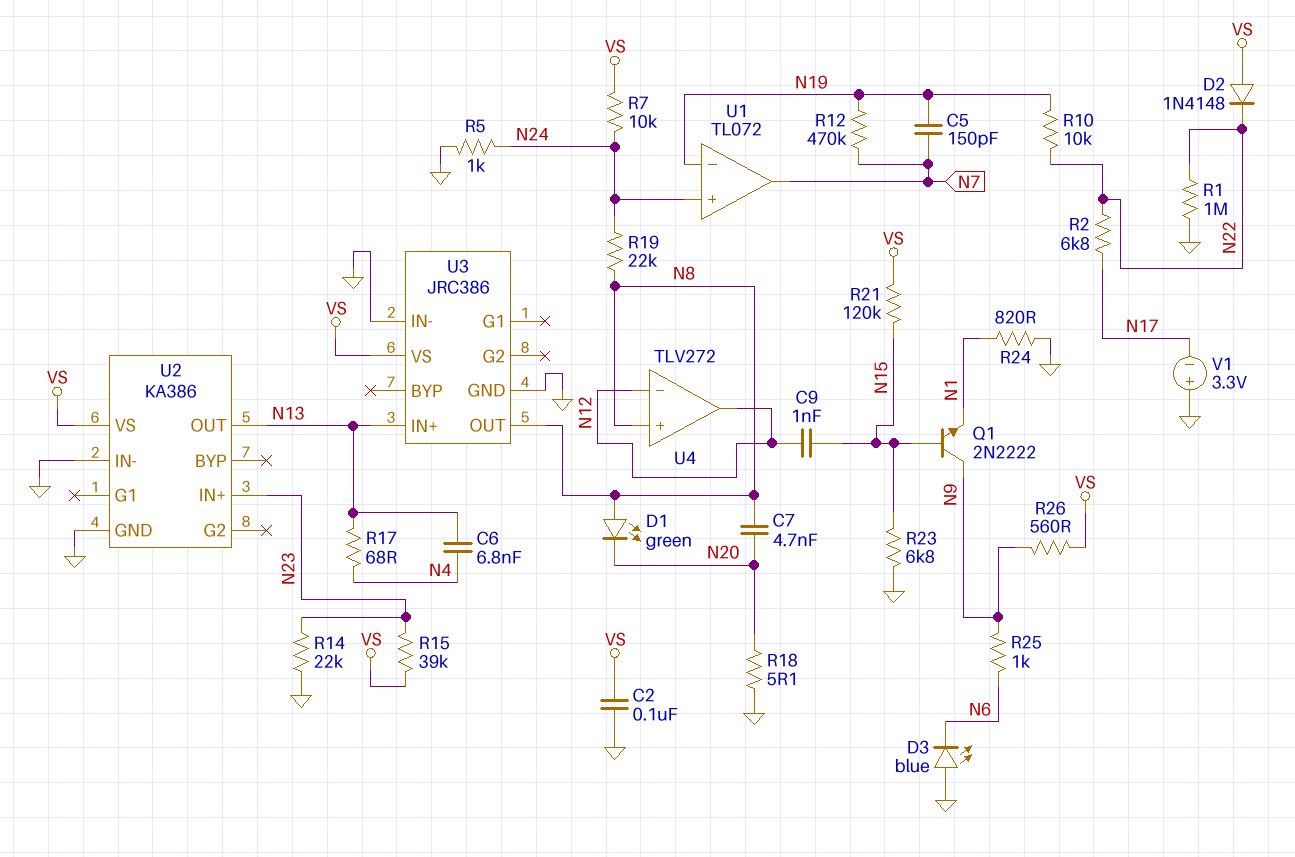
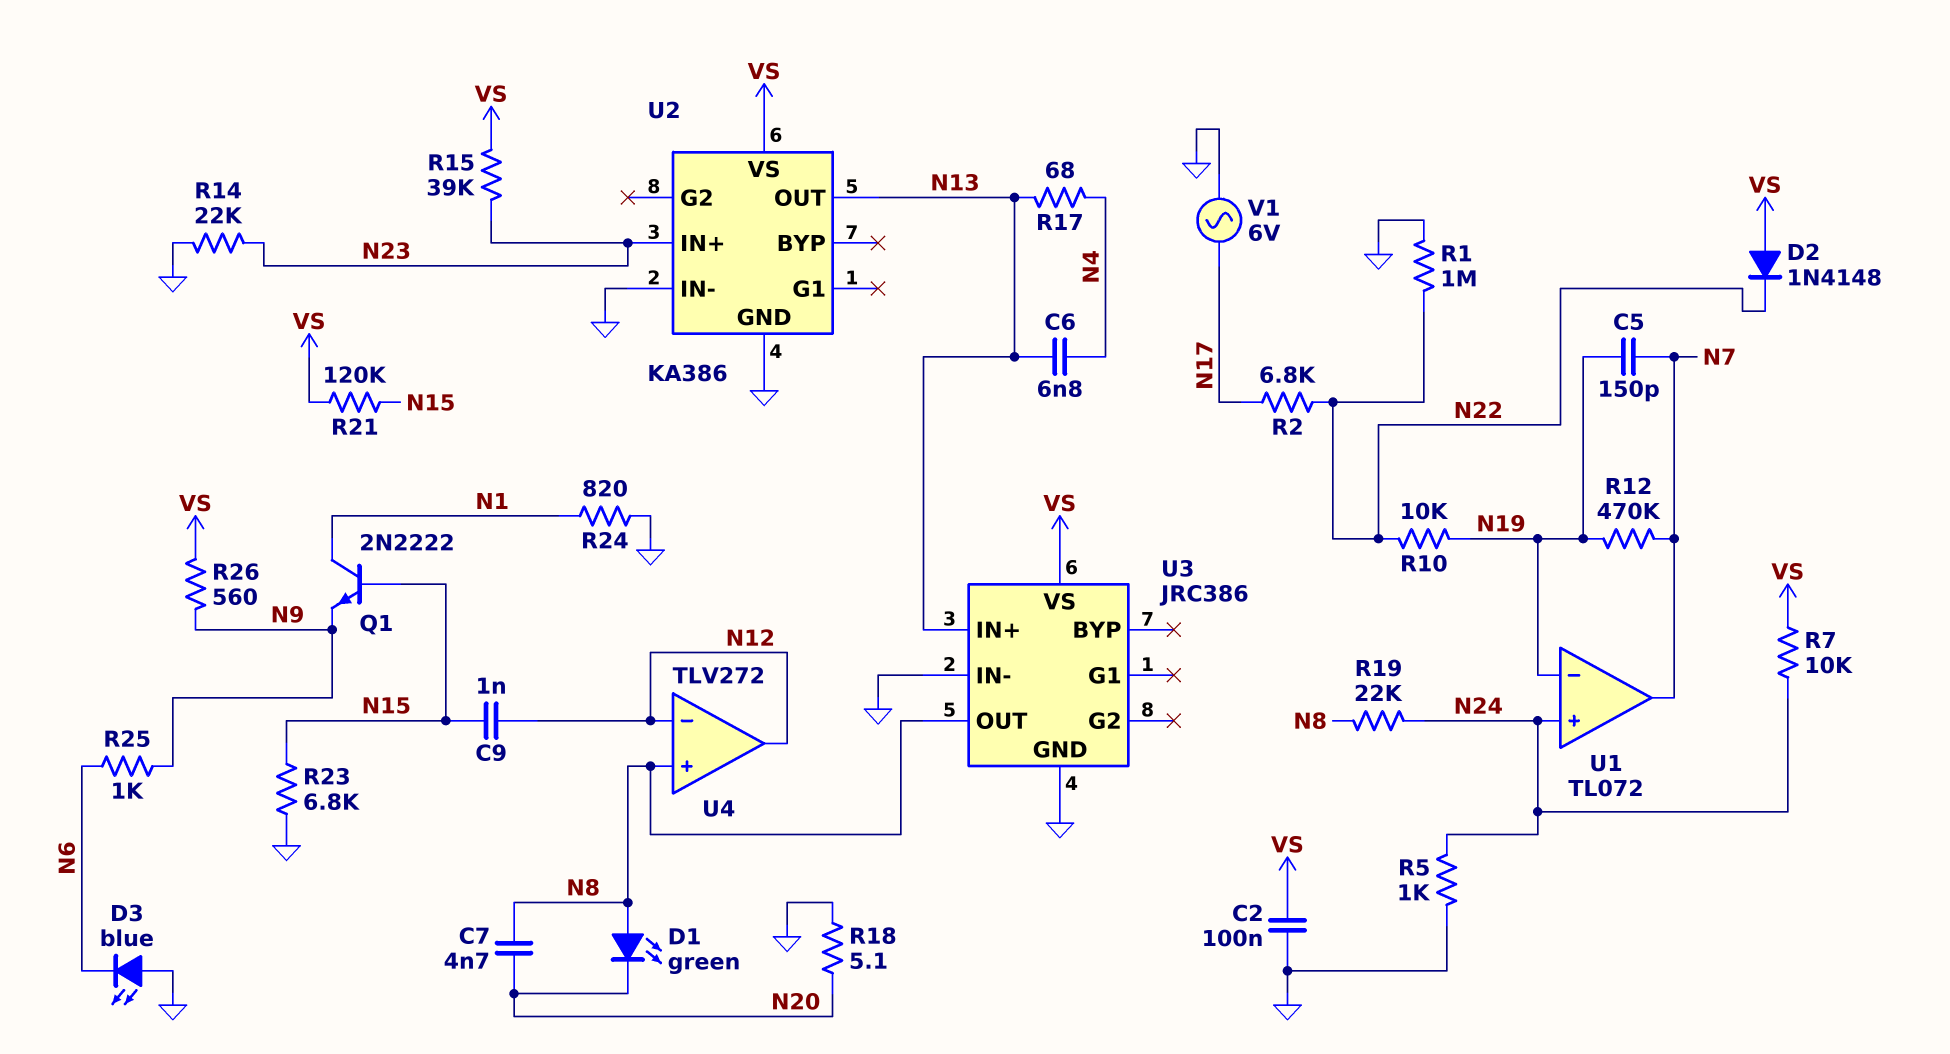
Q1: NPN 2N2222 (B N15, C N9, E N1) -> NPN 2N2222 (B N15, C N1, E N9)
V1: 3.3V (plus GND, minus N17) -> AC 6V (GND, N17)

